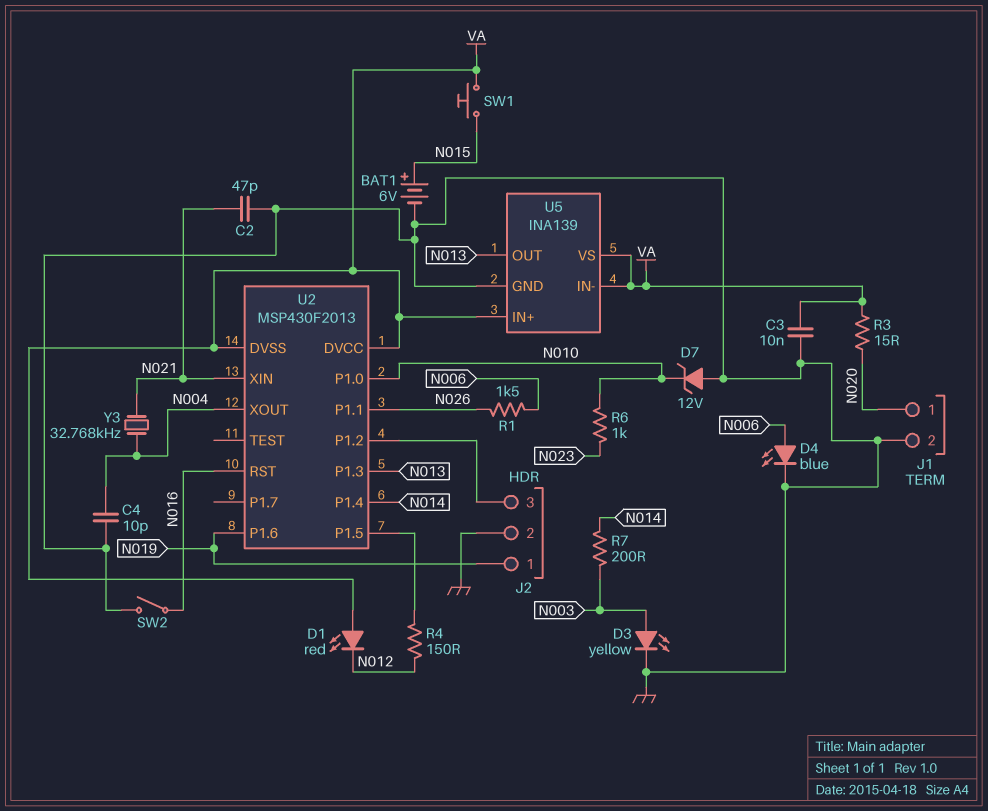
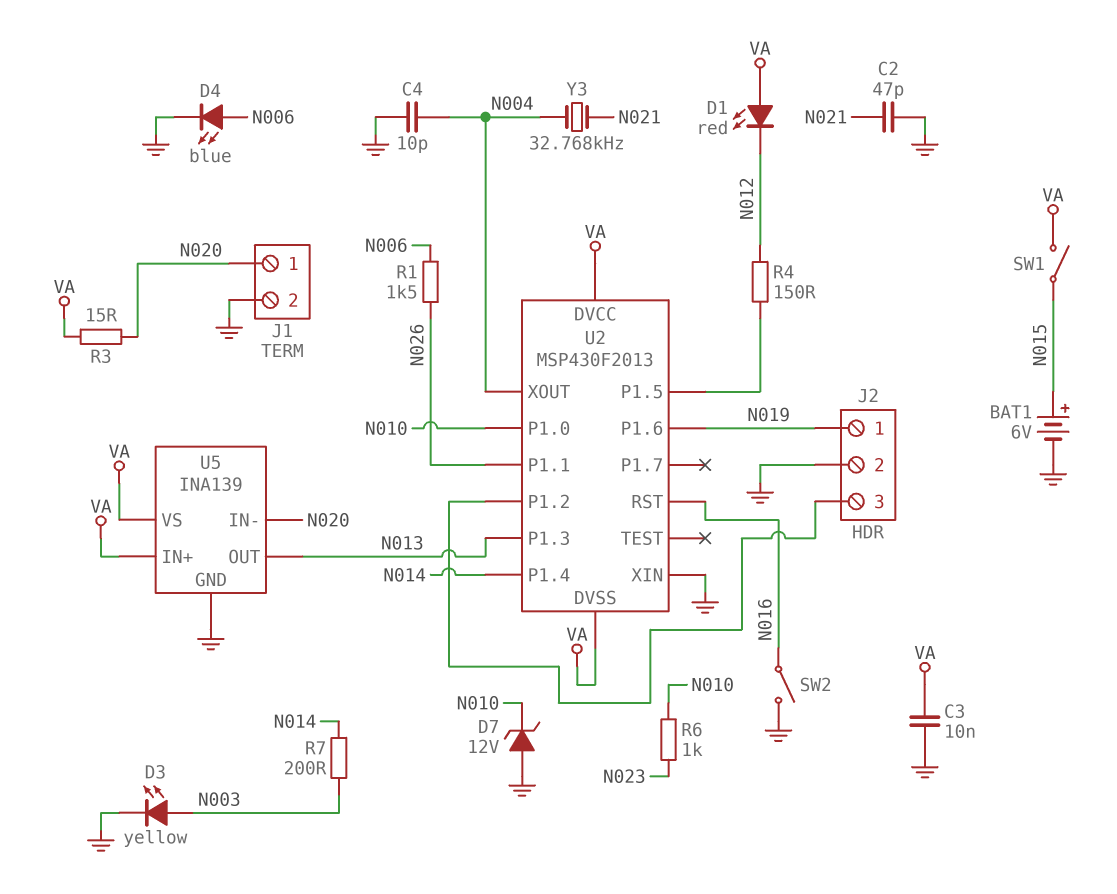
SW1: button (N015, VA) -> switch (N015, VA)
U2 pin XIN: N021 -> GND
U5 pin IN-: VA -> N020

